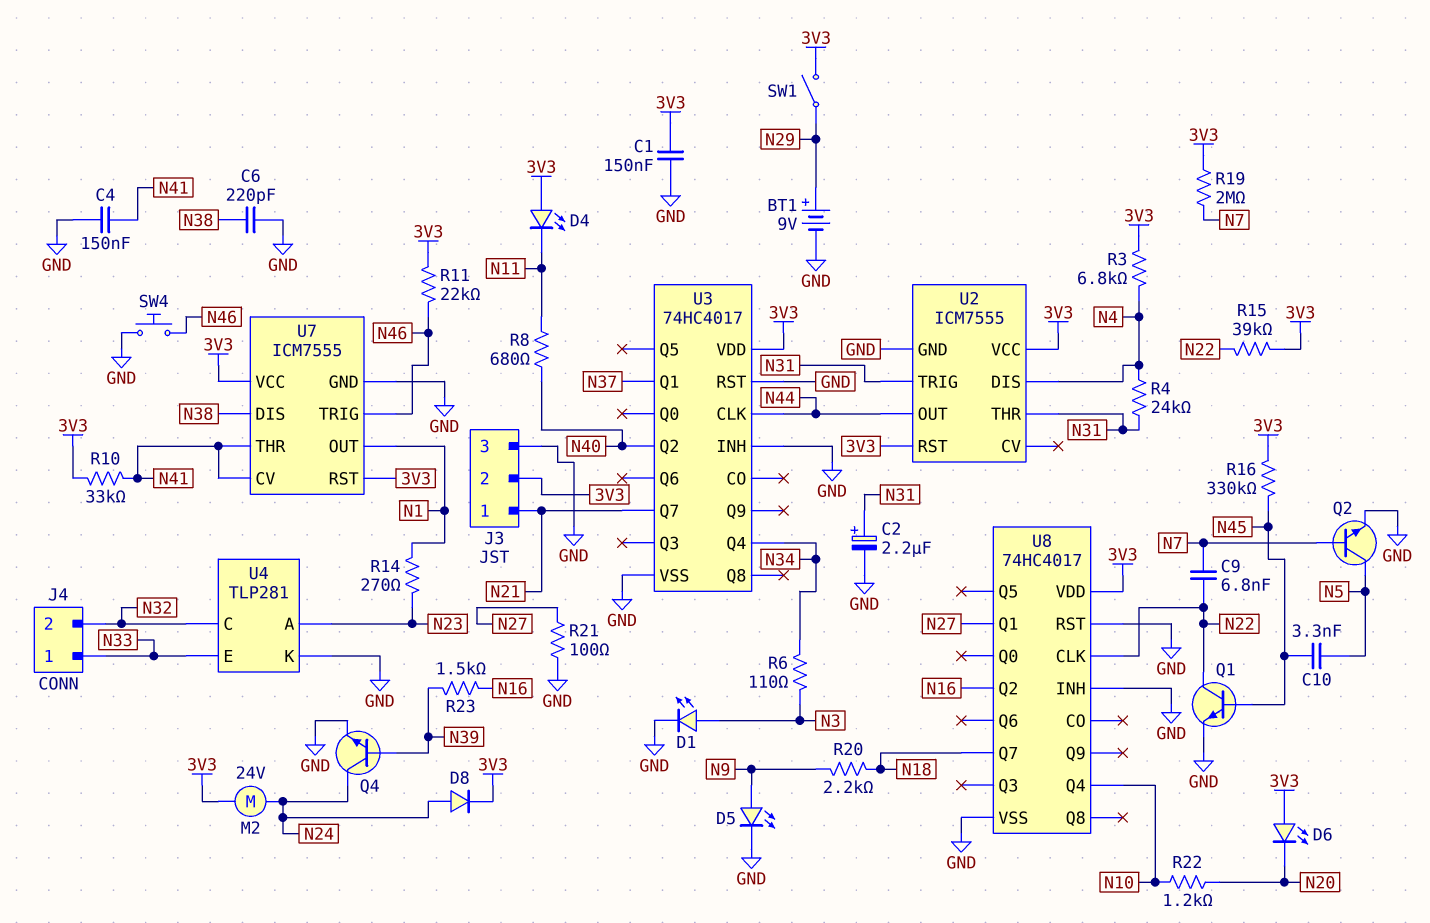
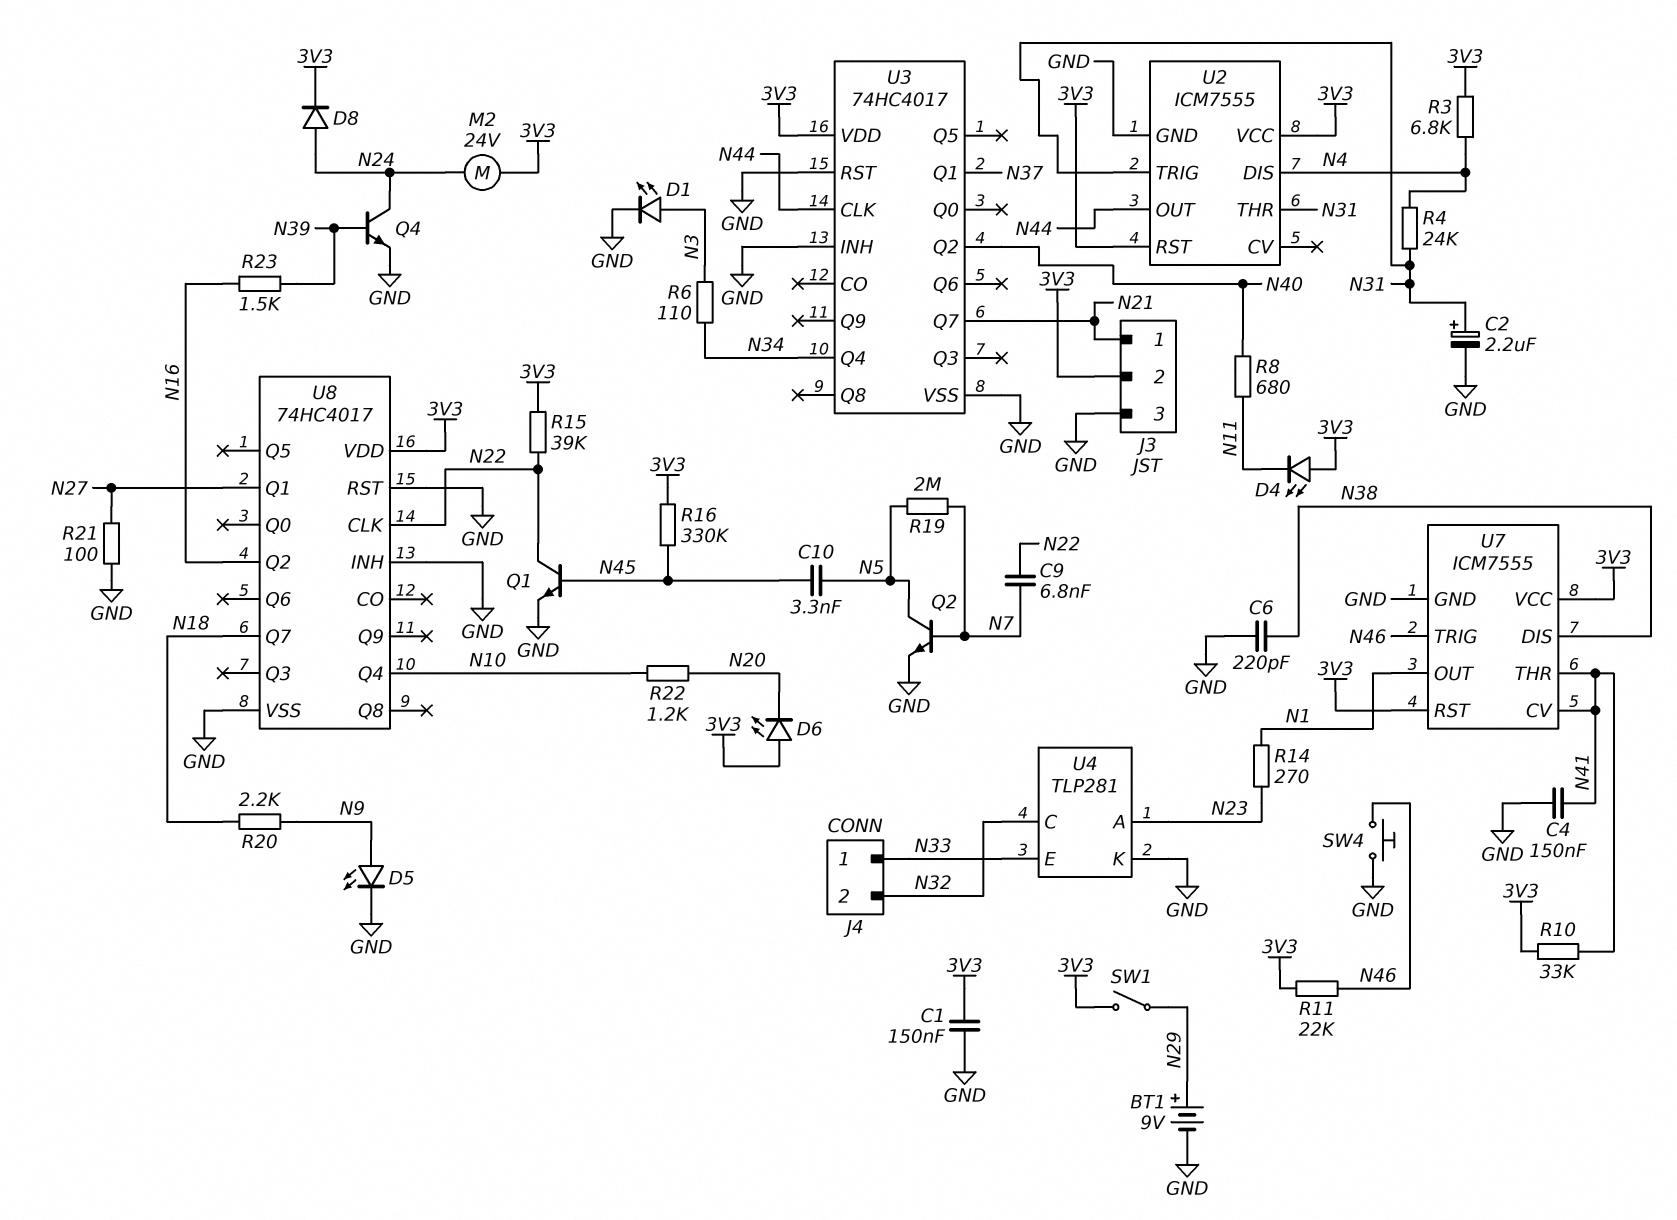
R19: 2M (3V3, N7) -> 2M (N5, N7)

